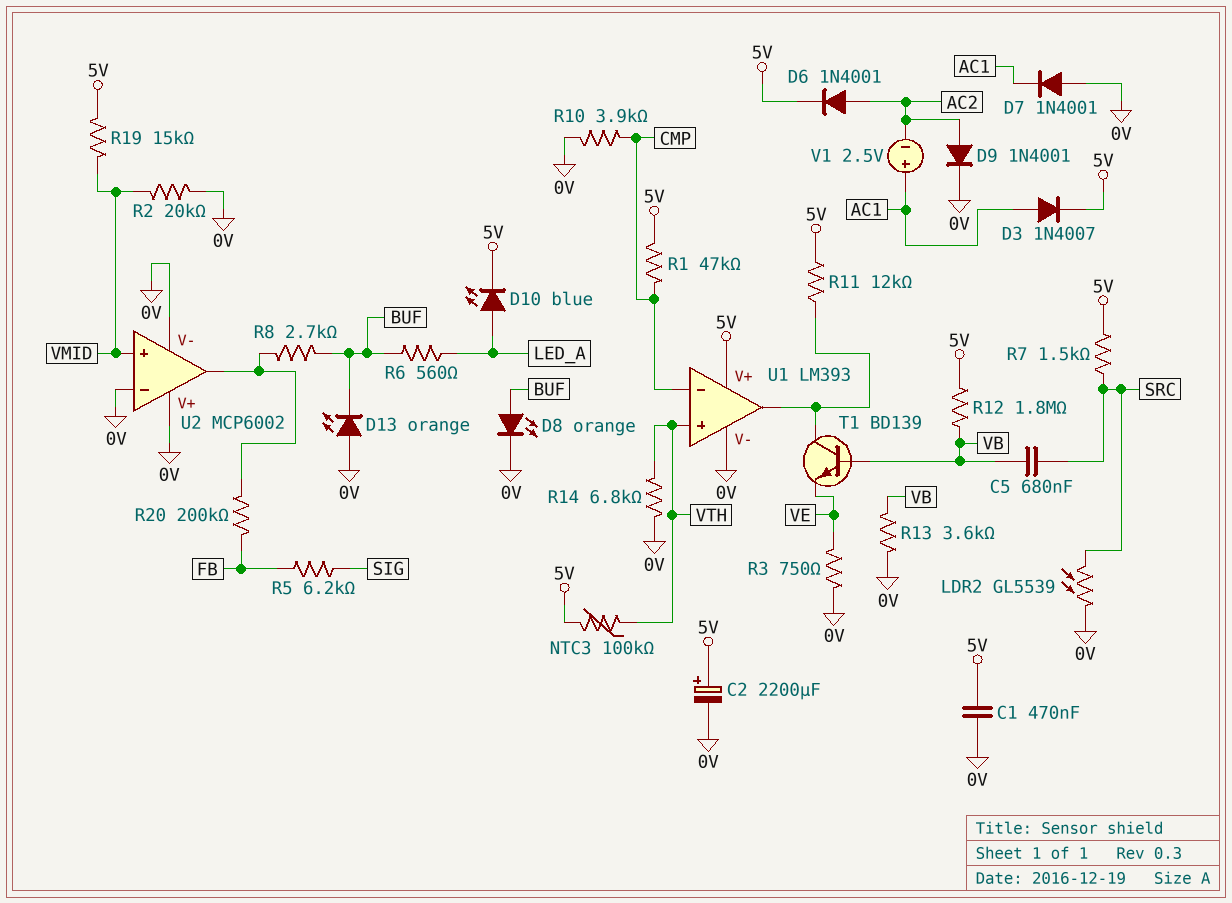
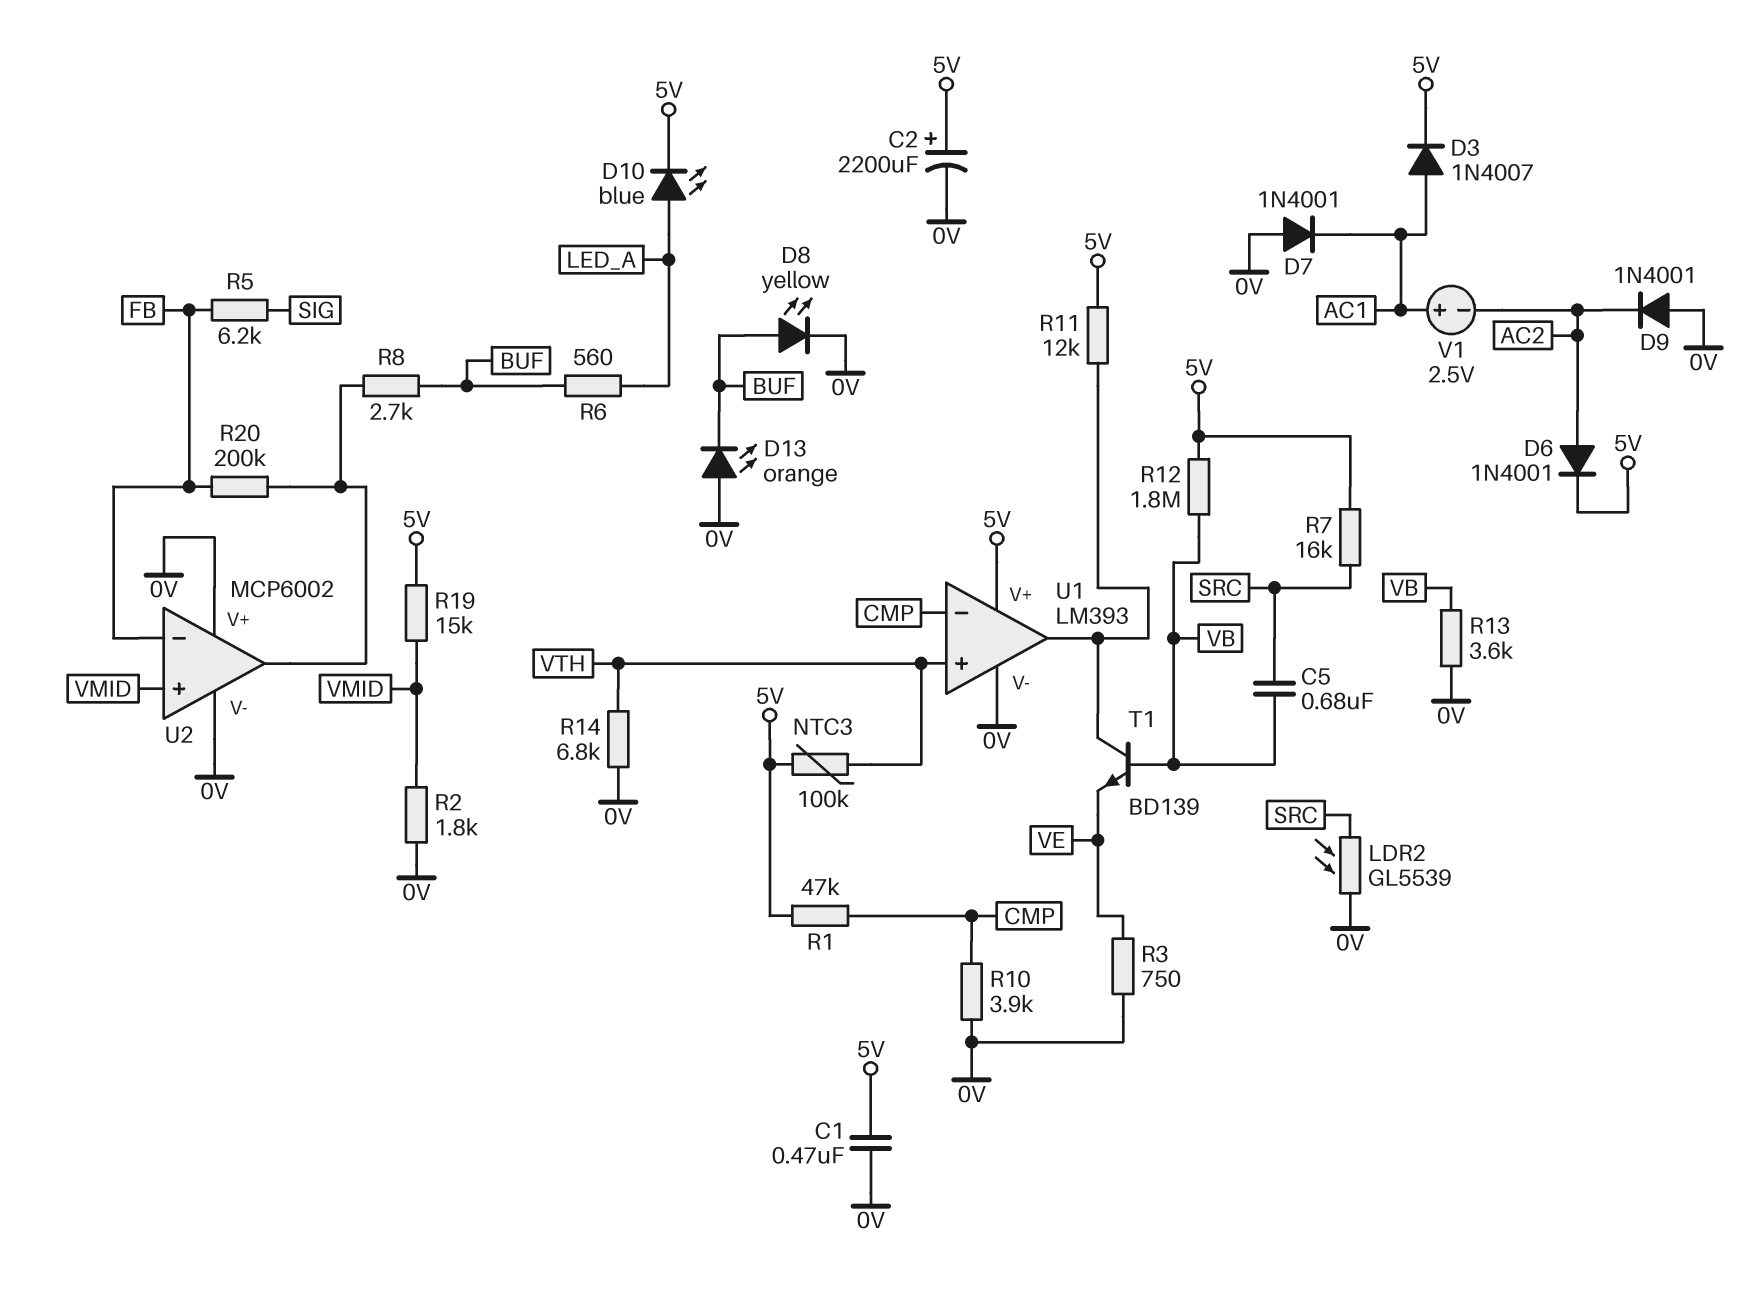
D8: LED orange (A BUF, K 0V) -> LED yellow (A BUF, K 0V)
D9: diode 1N4001 (A AC2, K 0V) -> diode 1N4001 (A 0V, K AC2)
R2: 20k (0V, VMID) -> 1.8k (0V, VMID)
R7: 1.5k (5V, SRC) -> 16k (5V, SRC)
U2 pin in-: 0V -> FB

